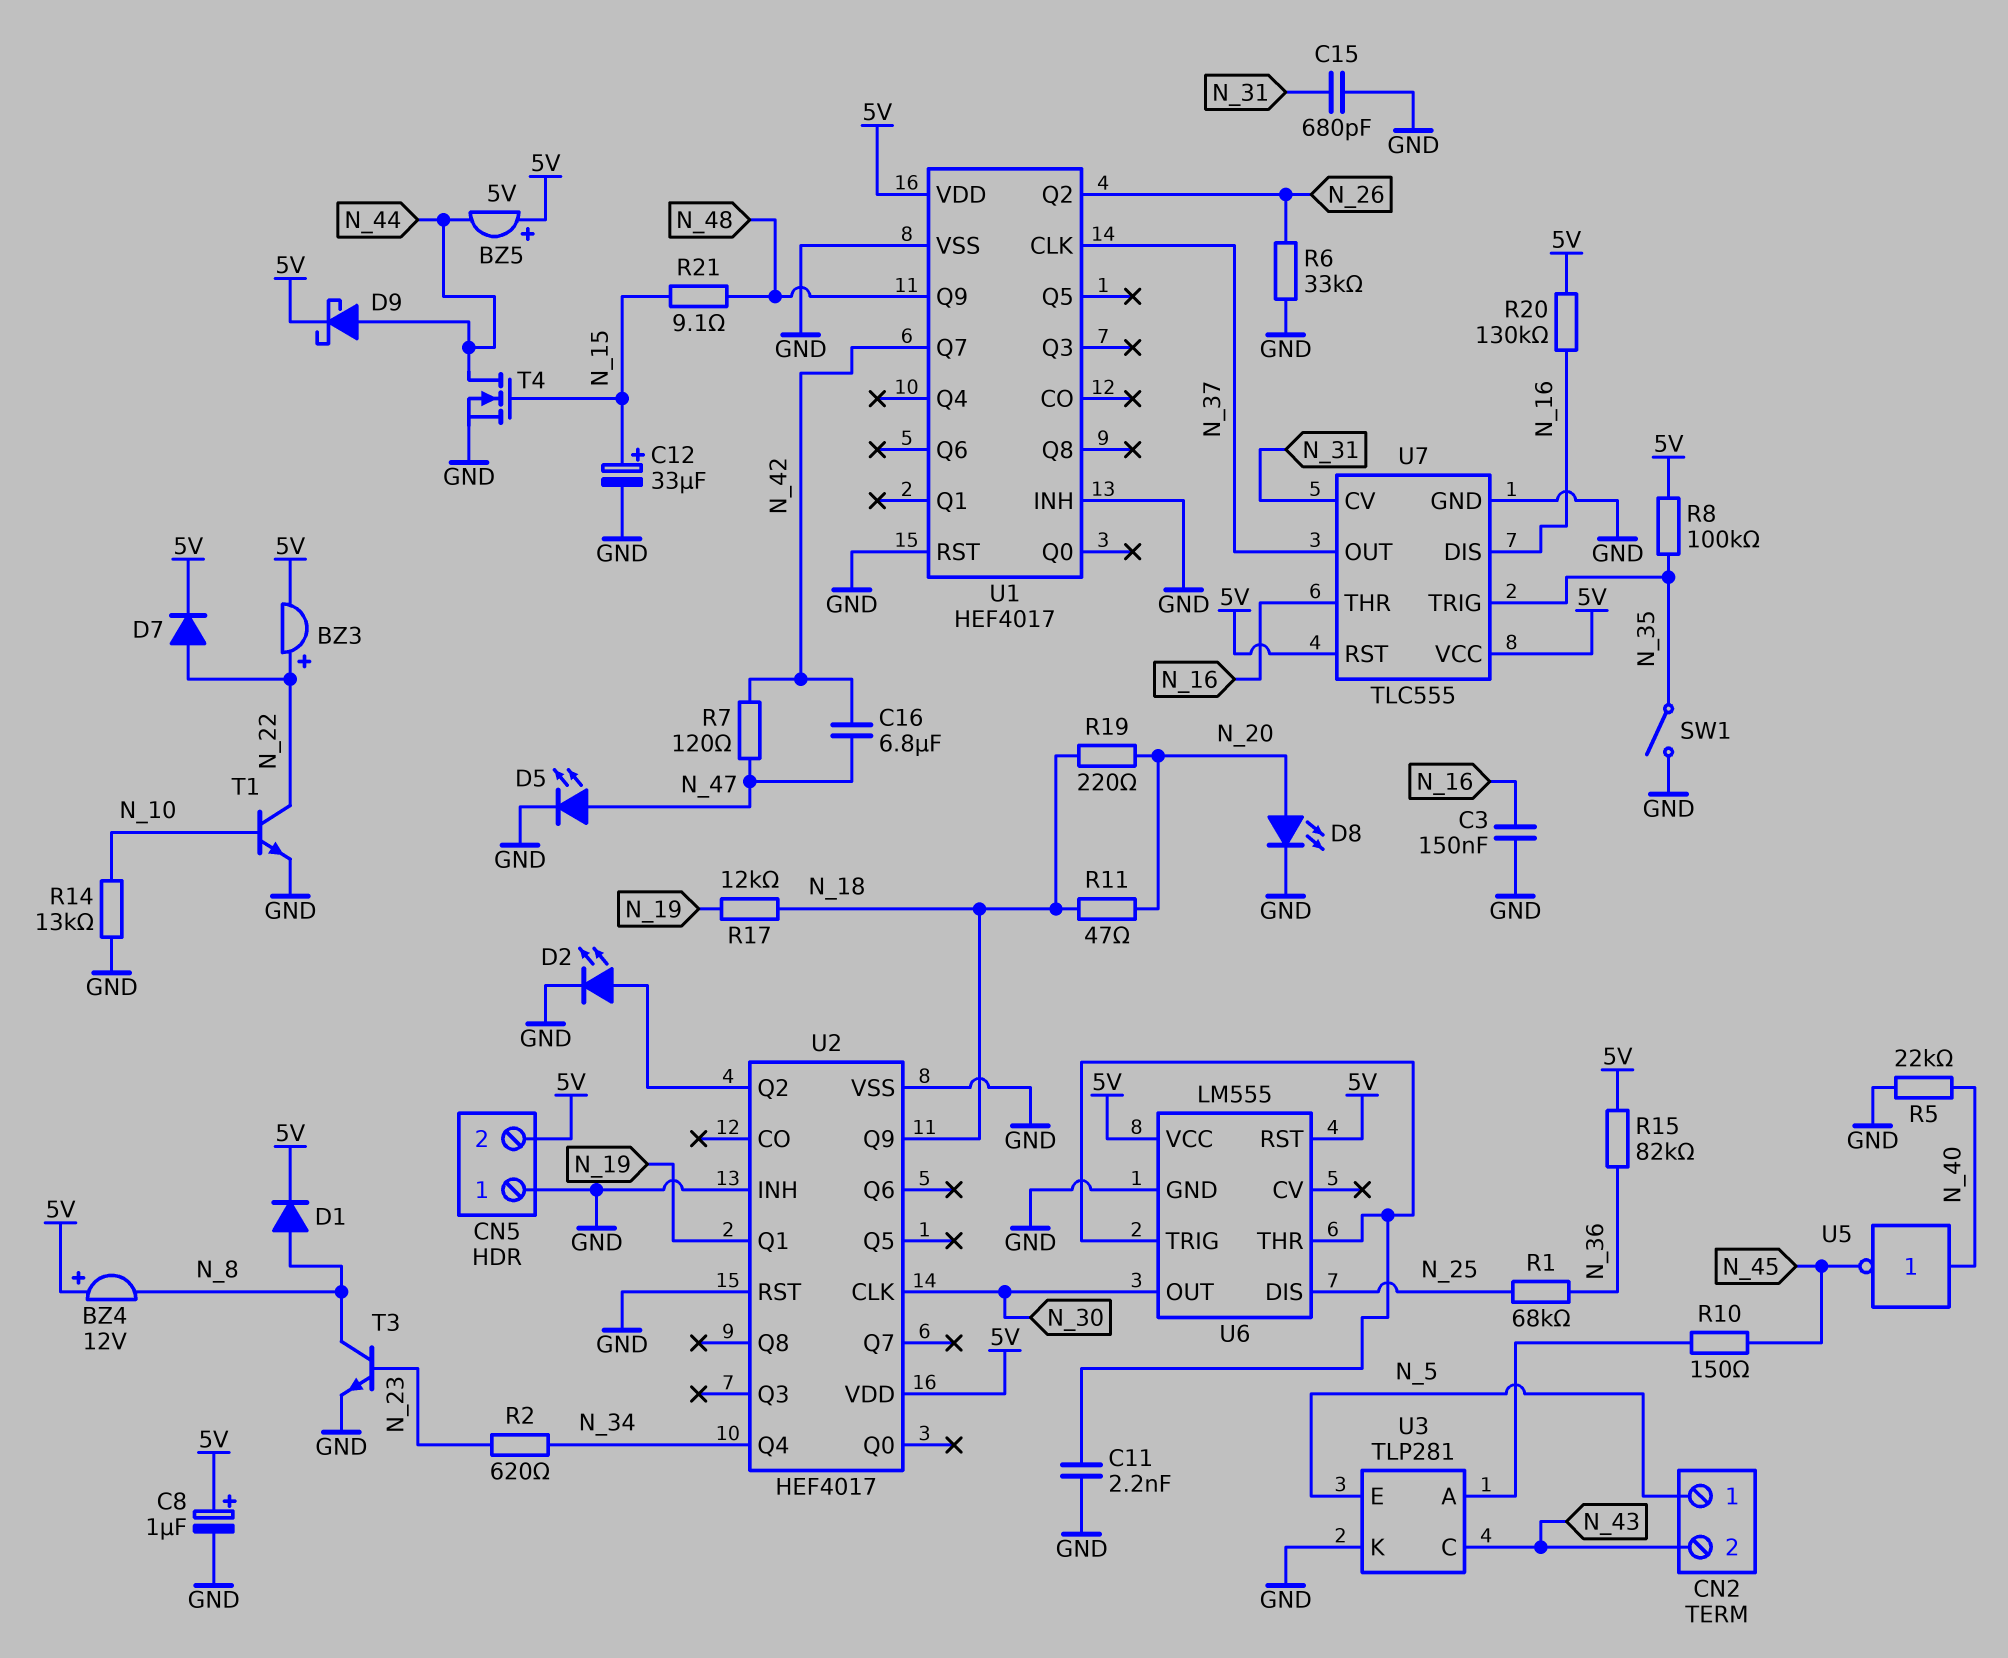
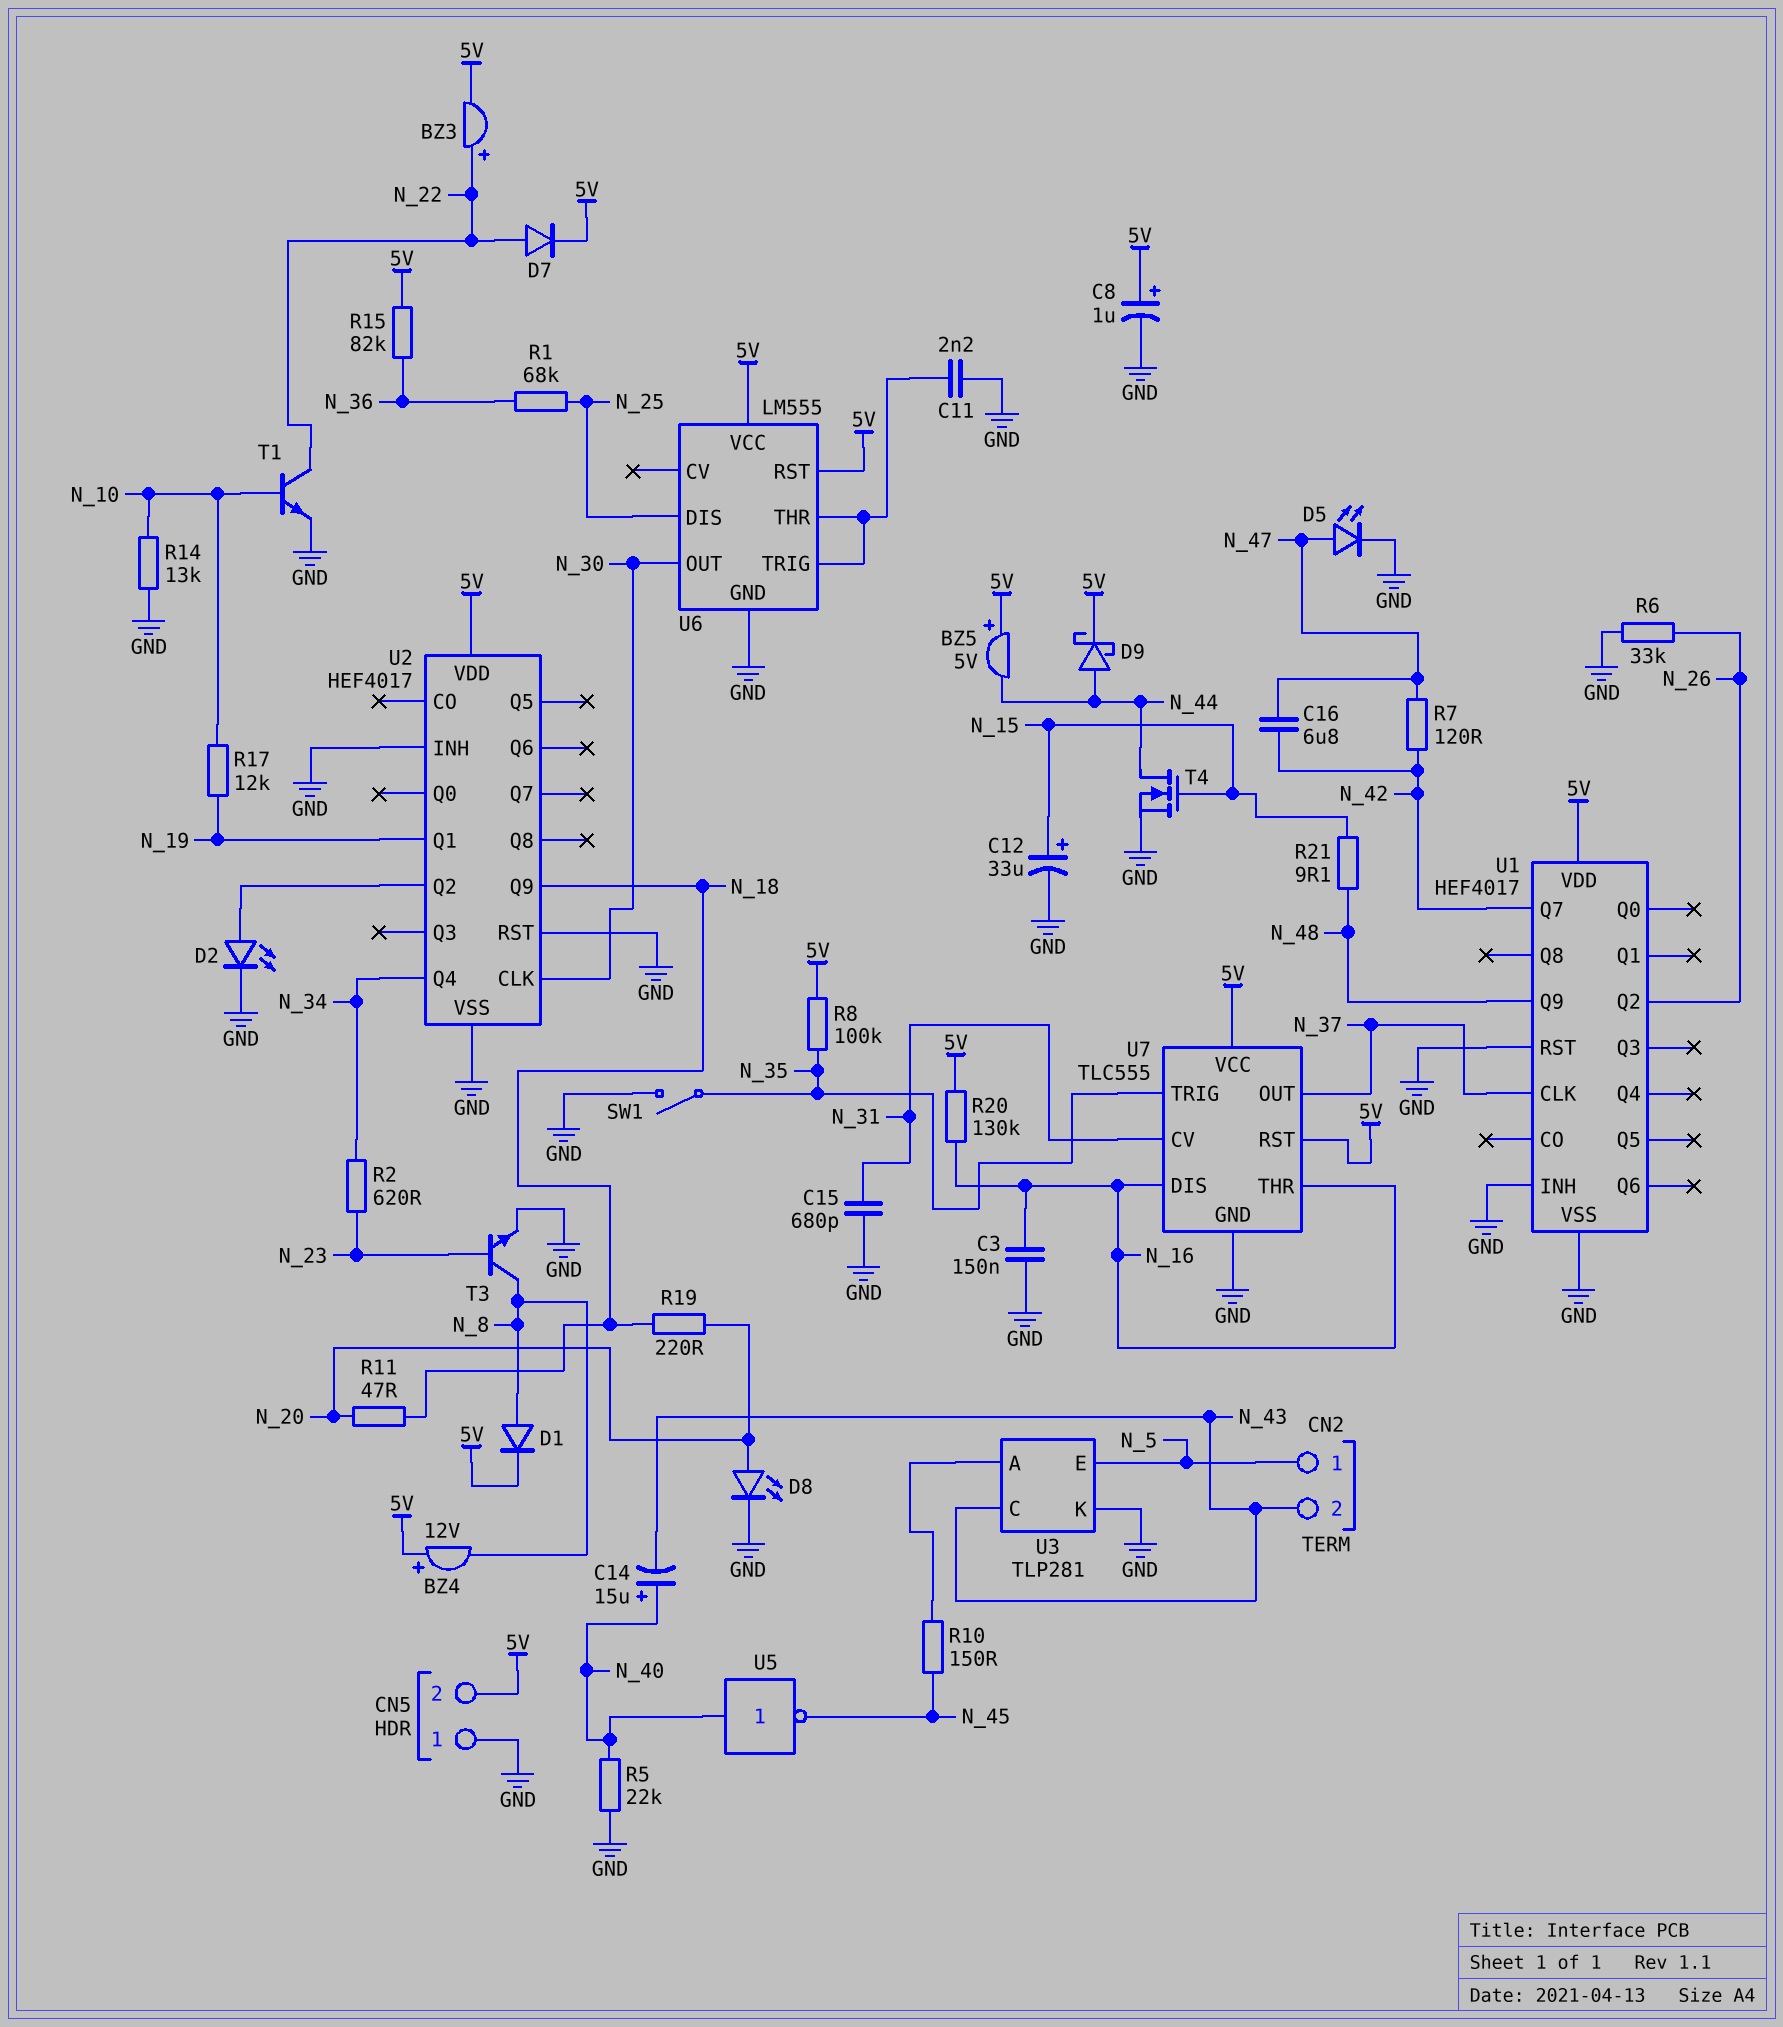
C14: none -> 15uF (plus N_40, minus N_43)
R17: 12k (N_18, N_19) -> 12k (N_10, N_19)

